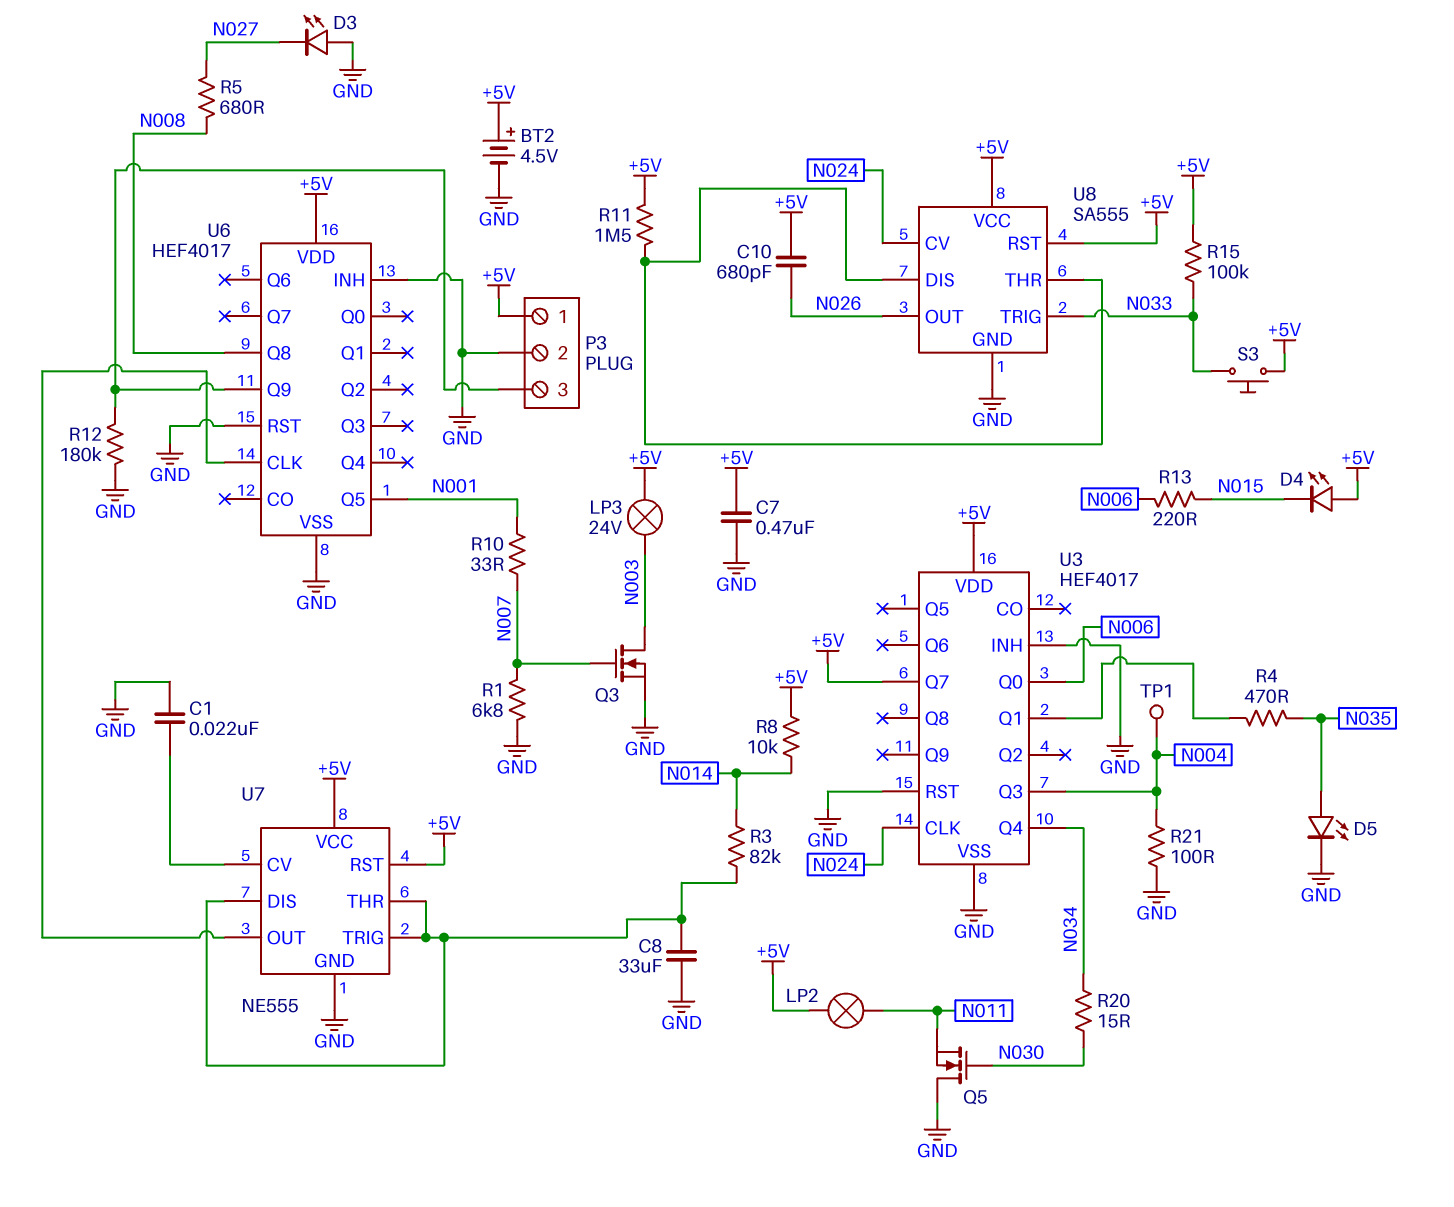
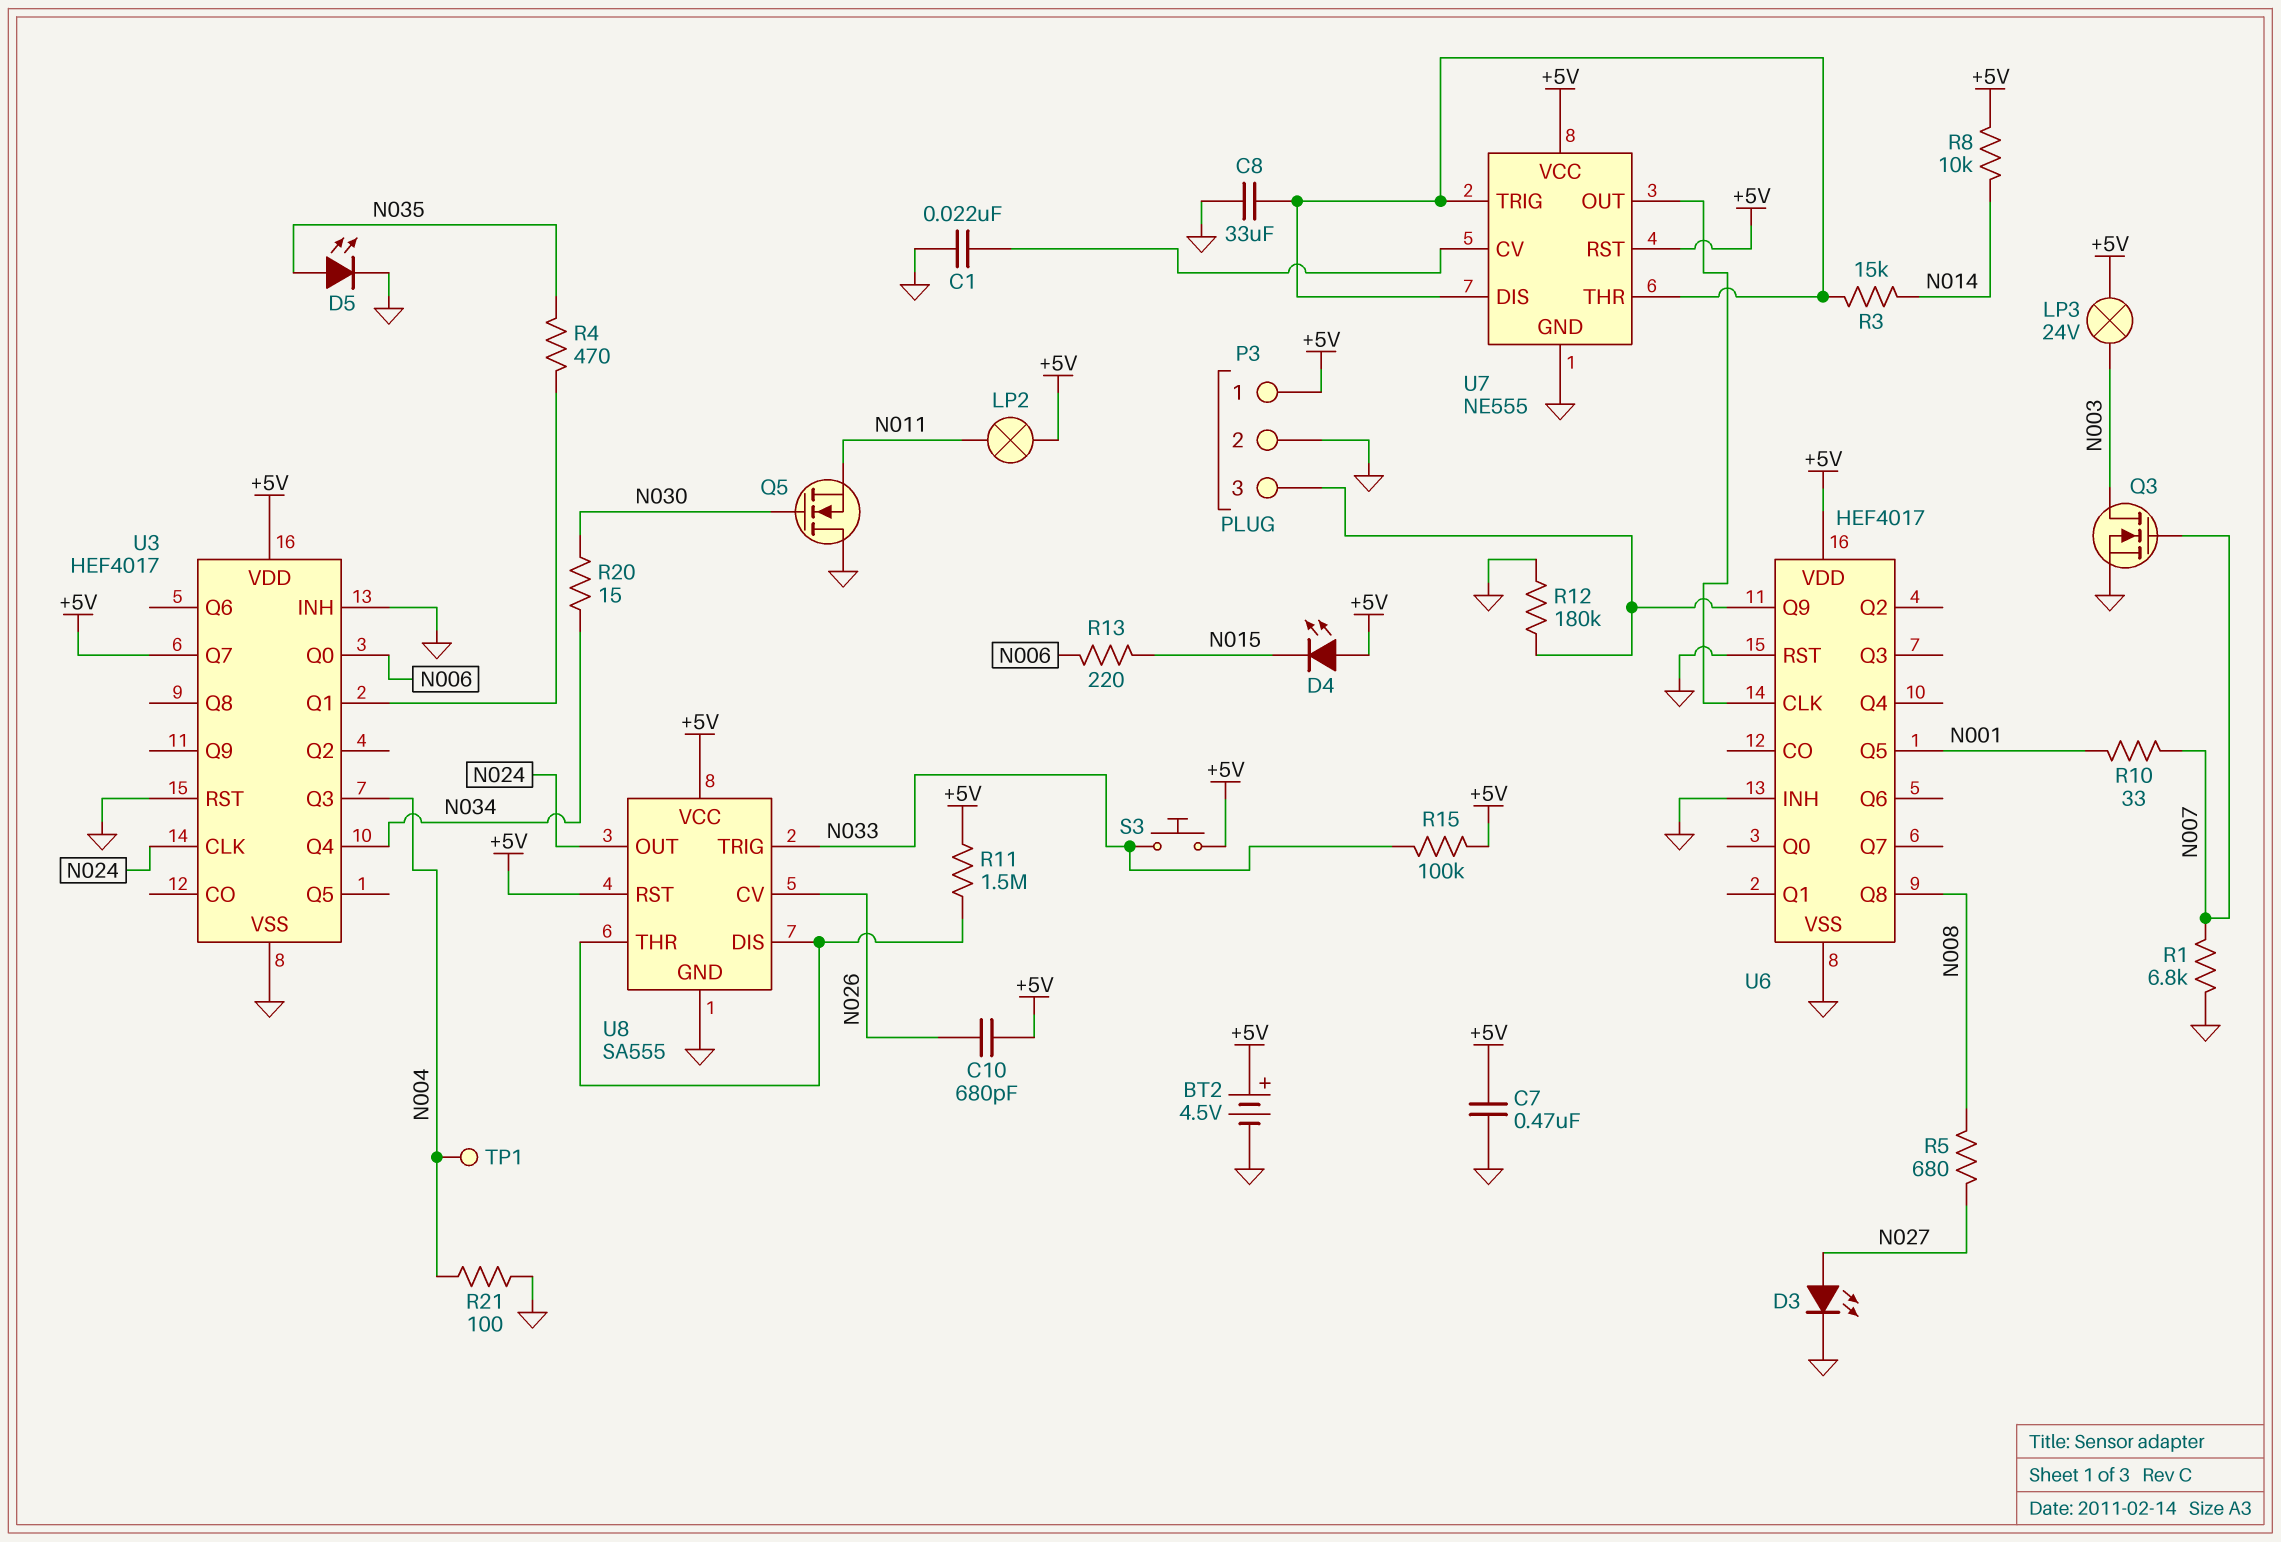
D3: LED (A GND, K N027) -> LED (A N027, K GND)
R3: 82k (N014, U7/DIS) -> 15k (N014, U7/DIS)
U8 pin CV: N024 -> N026
U8 pin OUT: N026 -> N024

